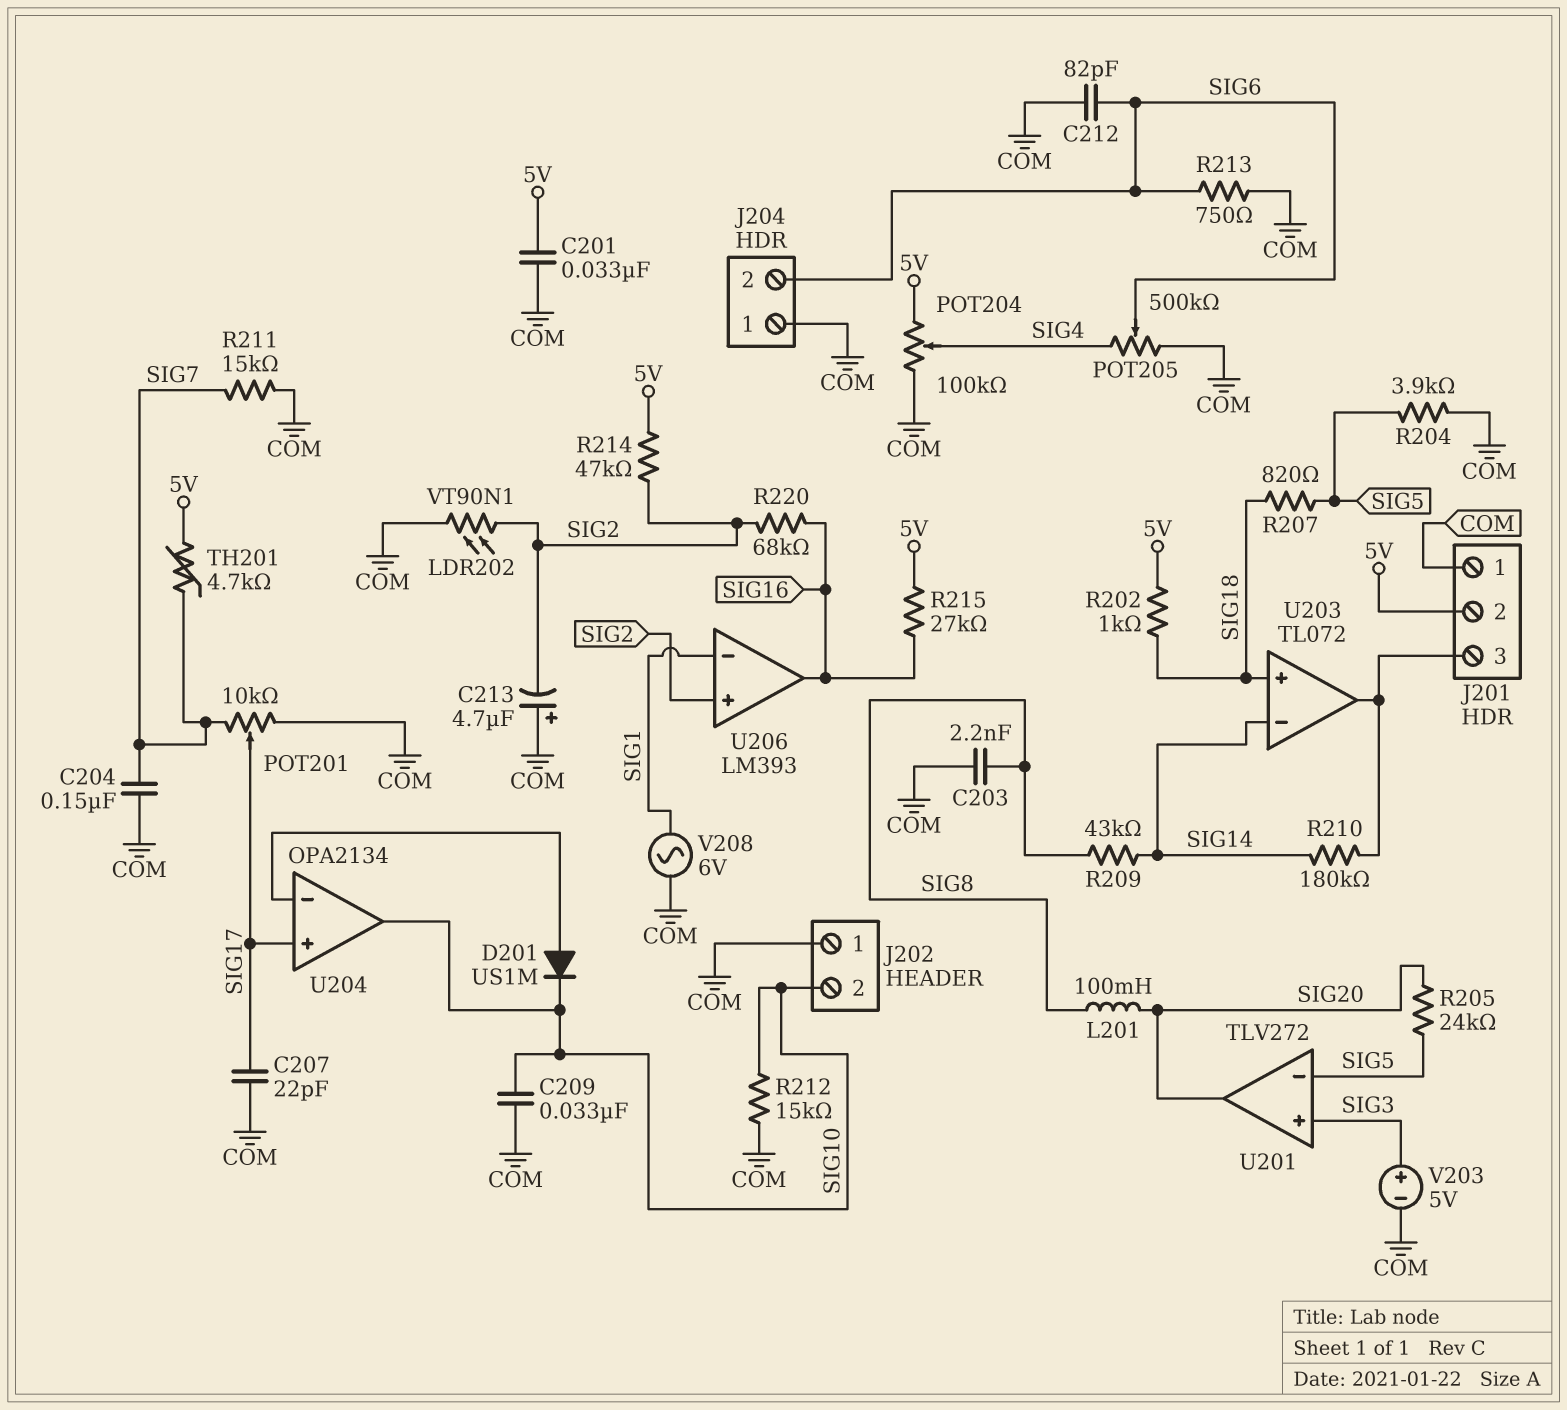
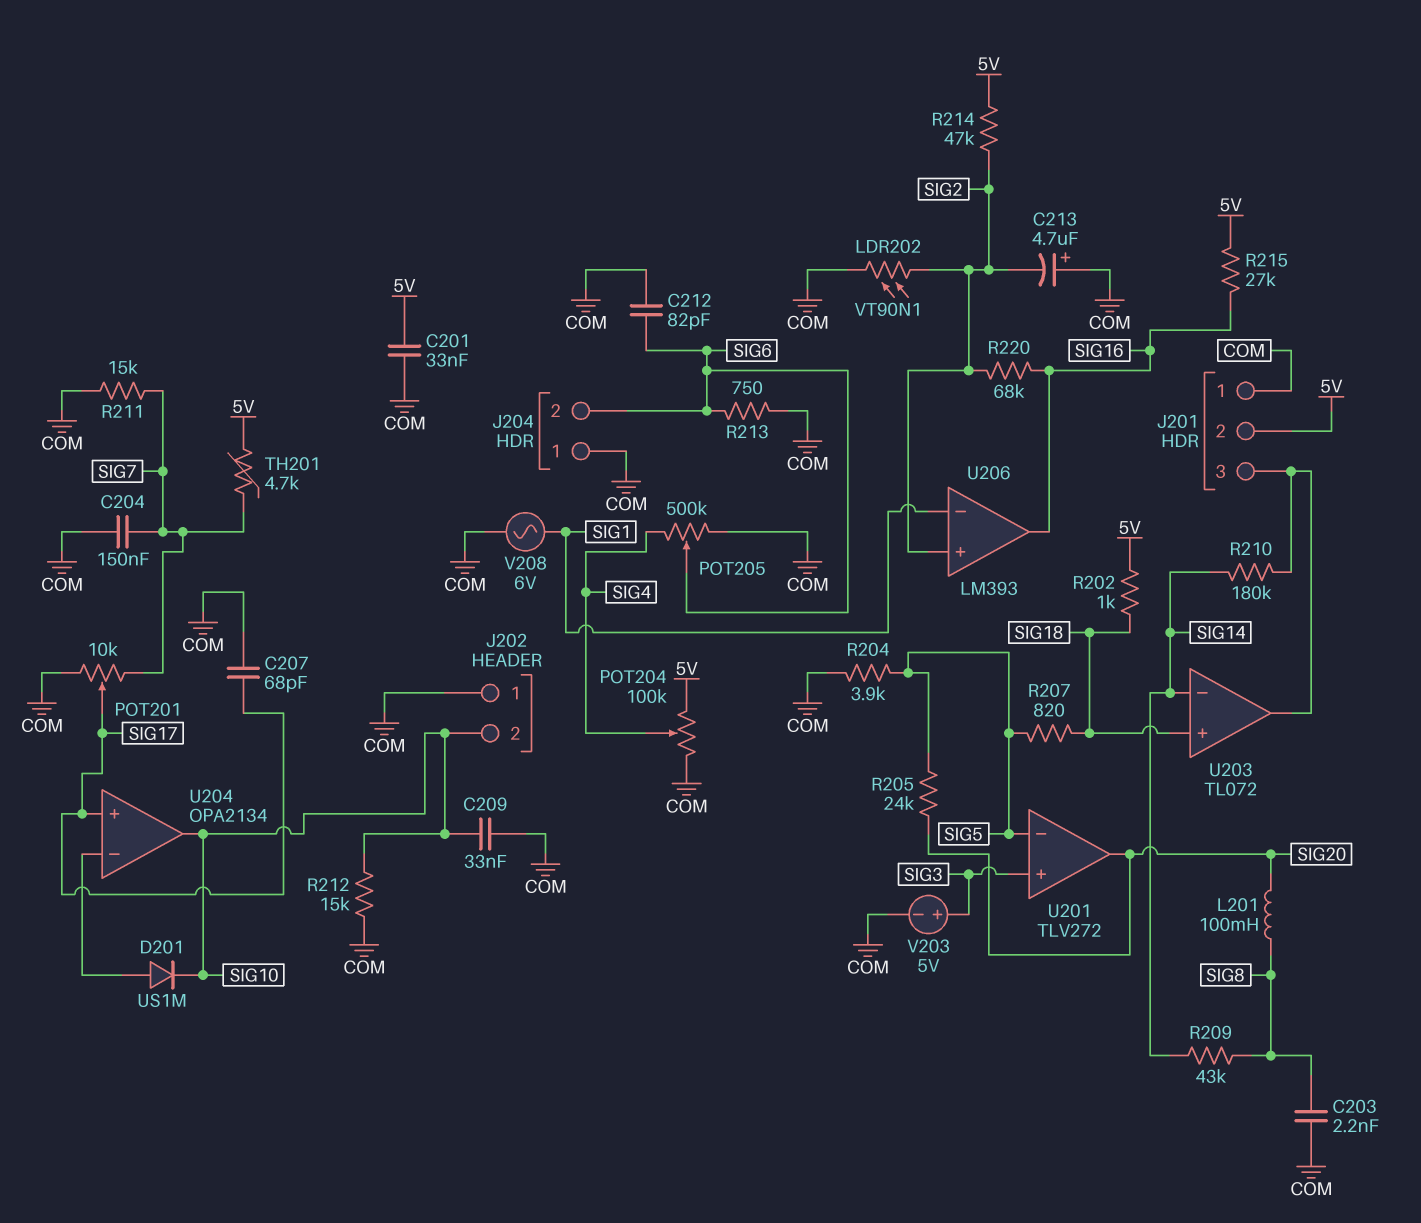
C207: 22pF (COM, SIG17) -> 68pF (COM, SIG17)

